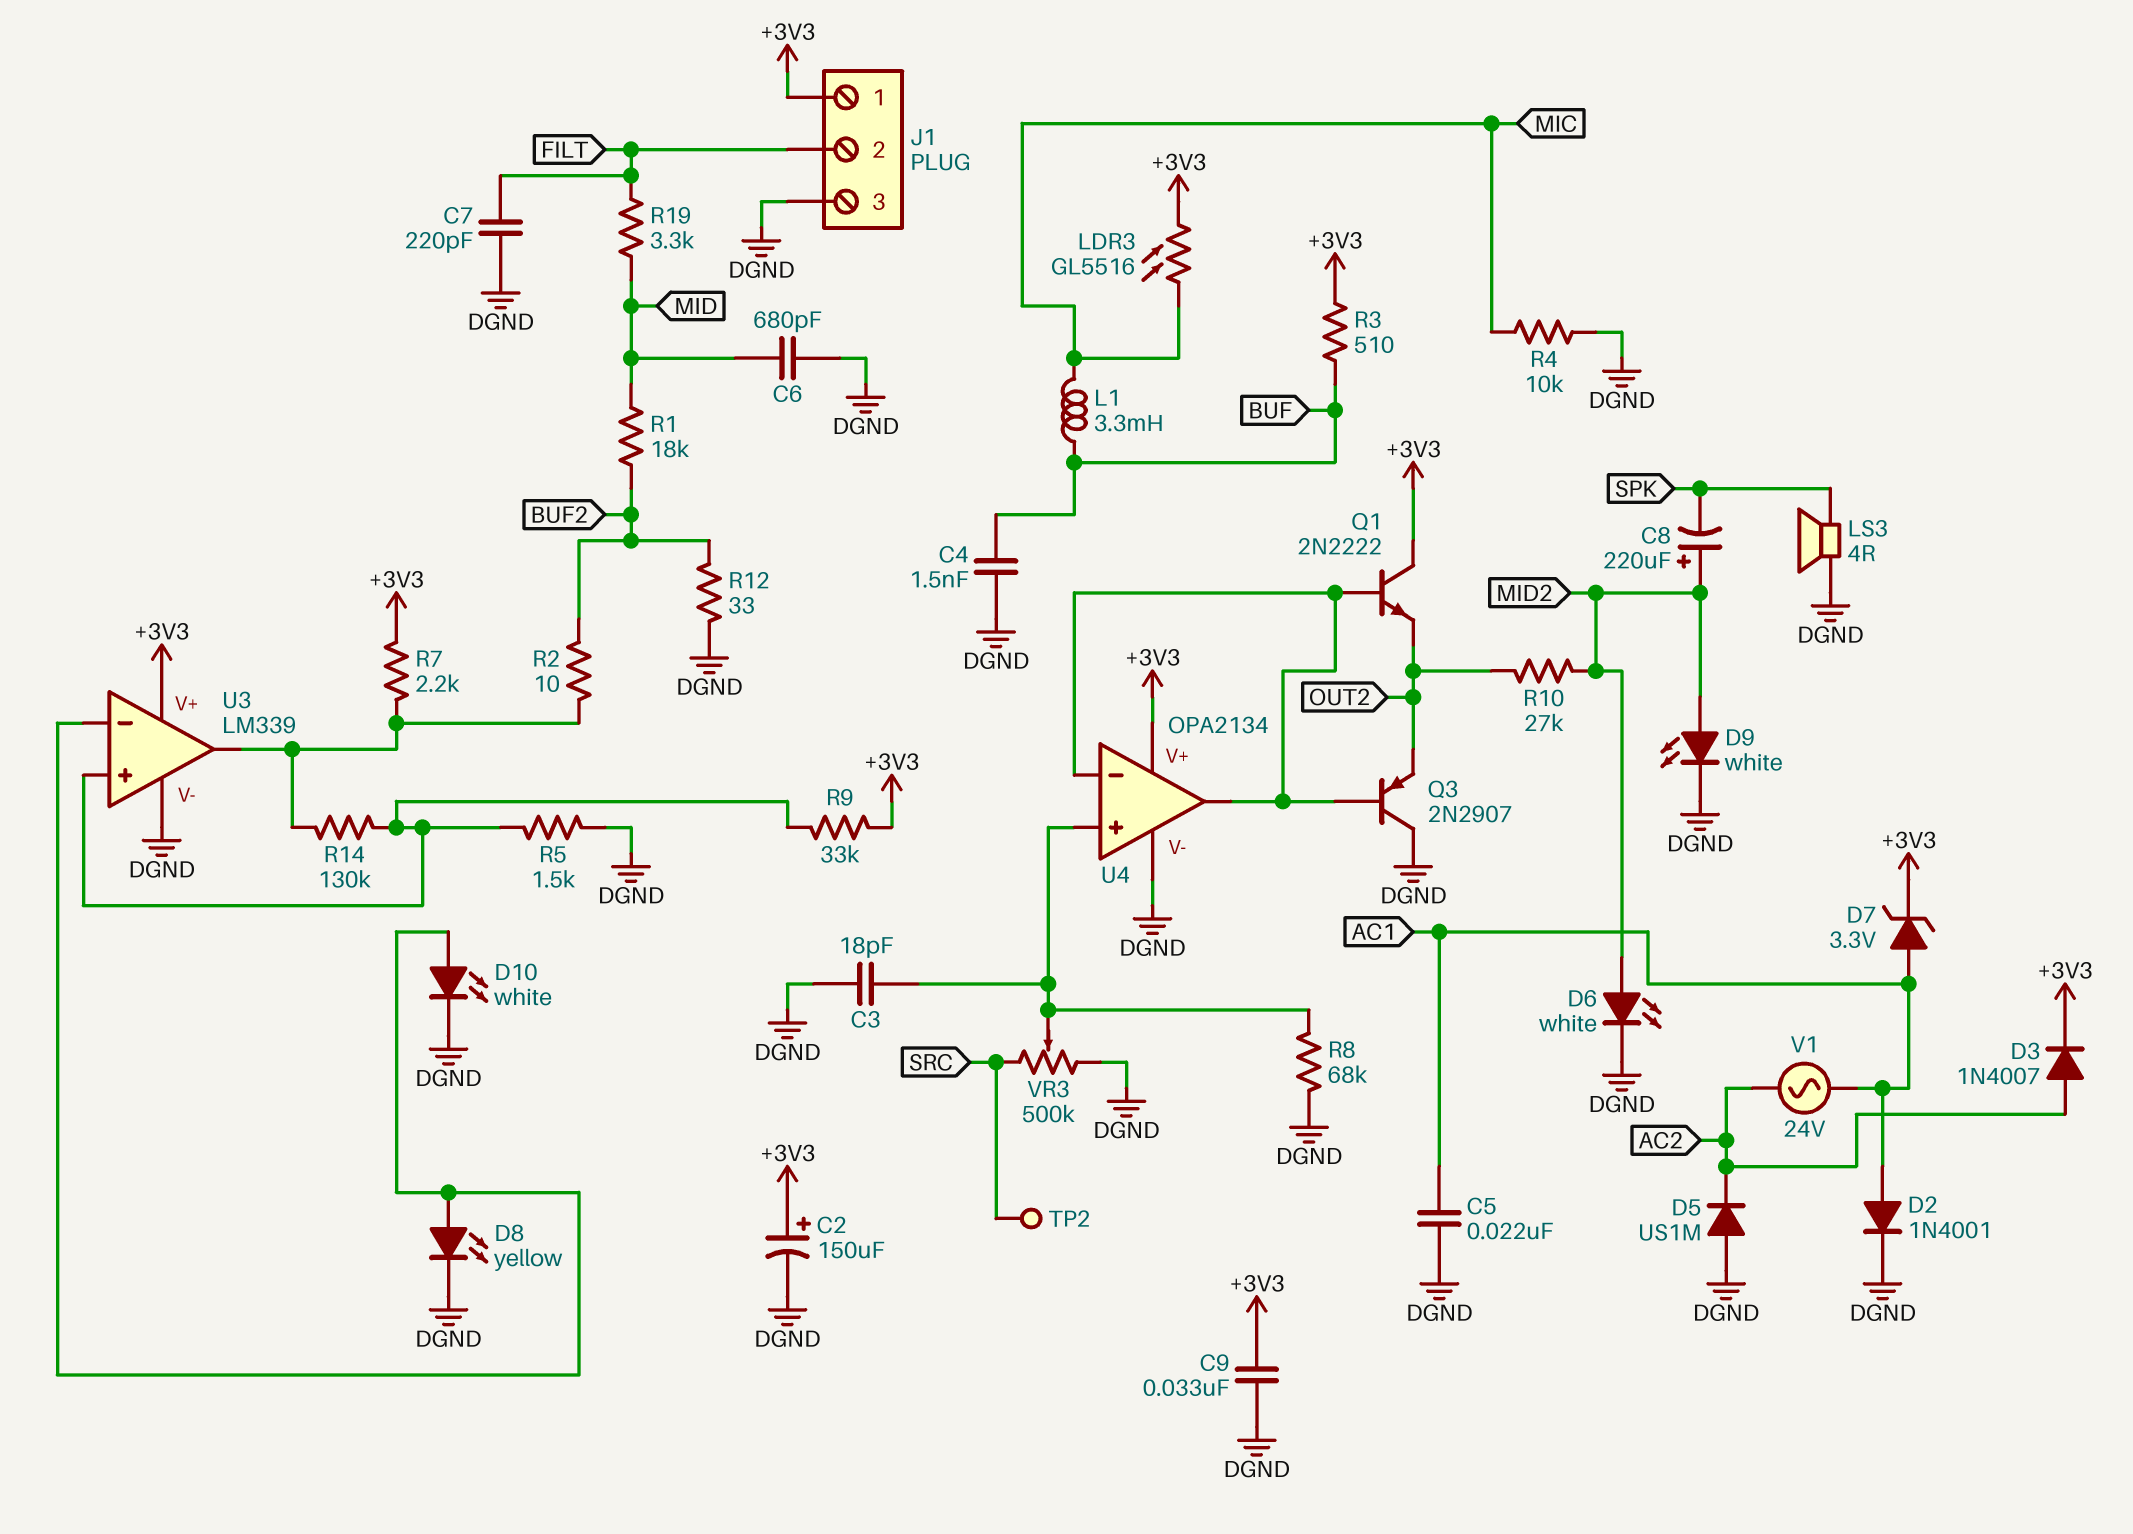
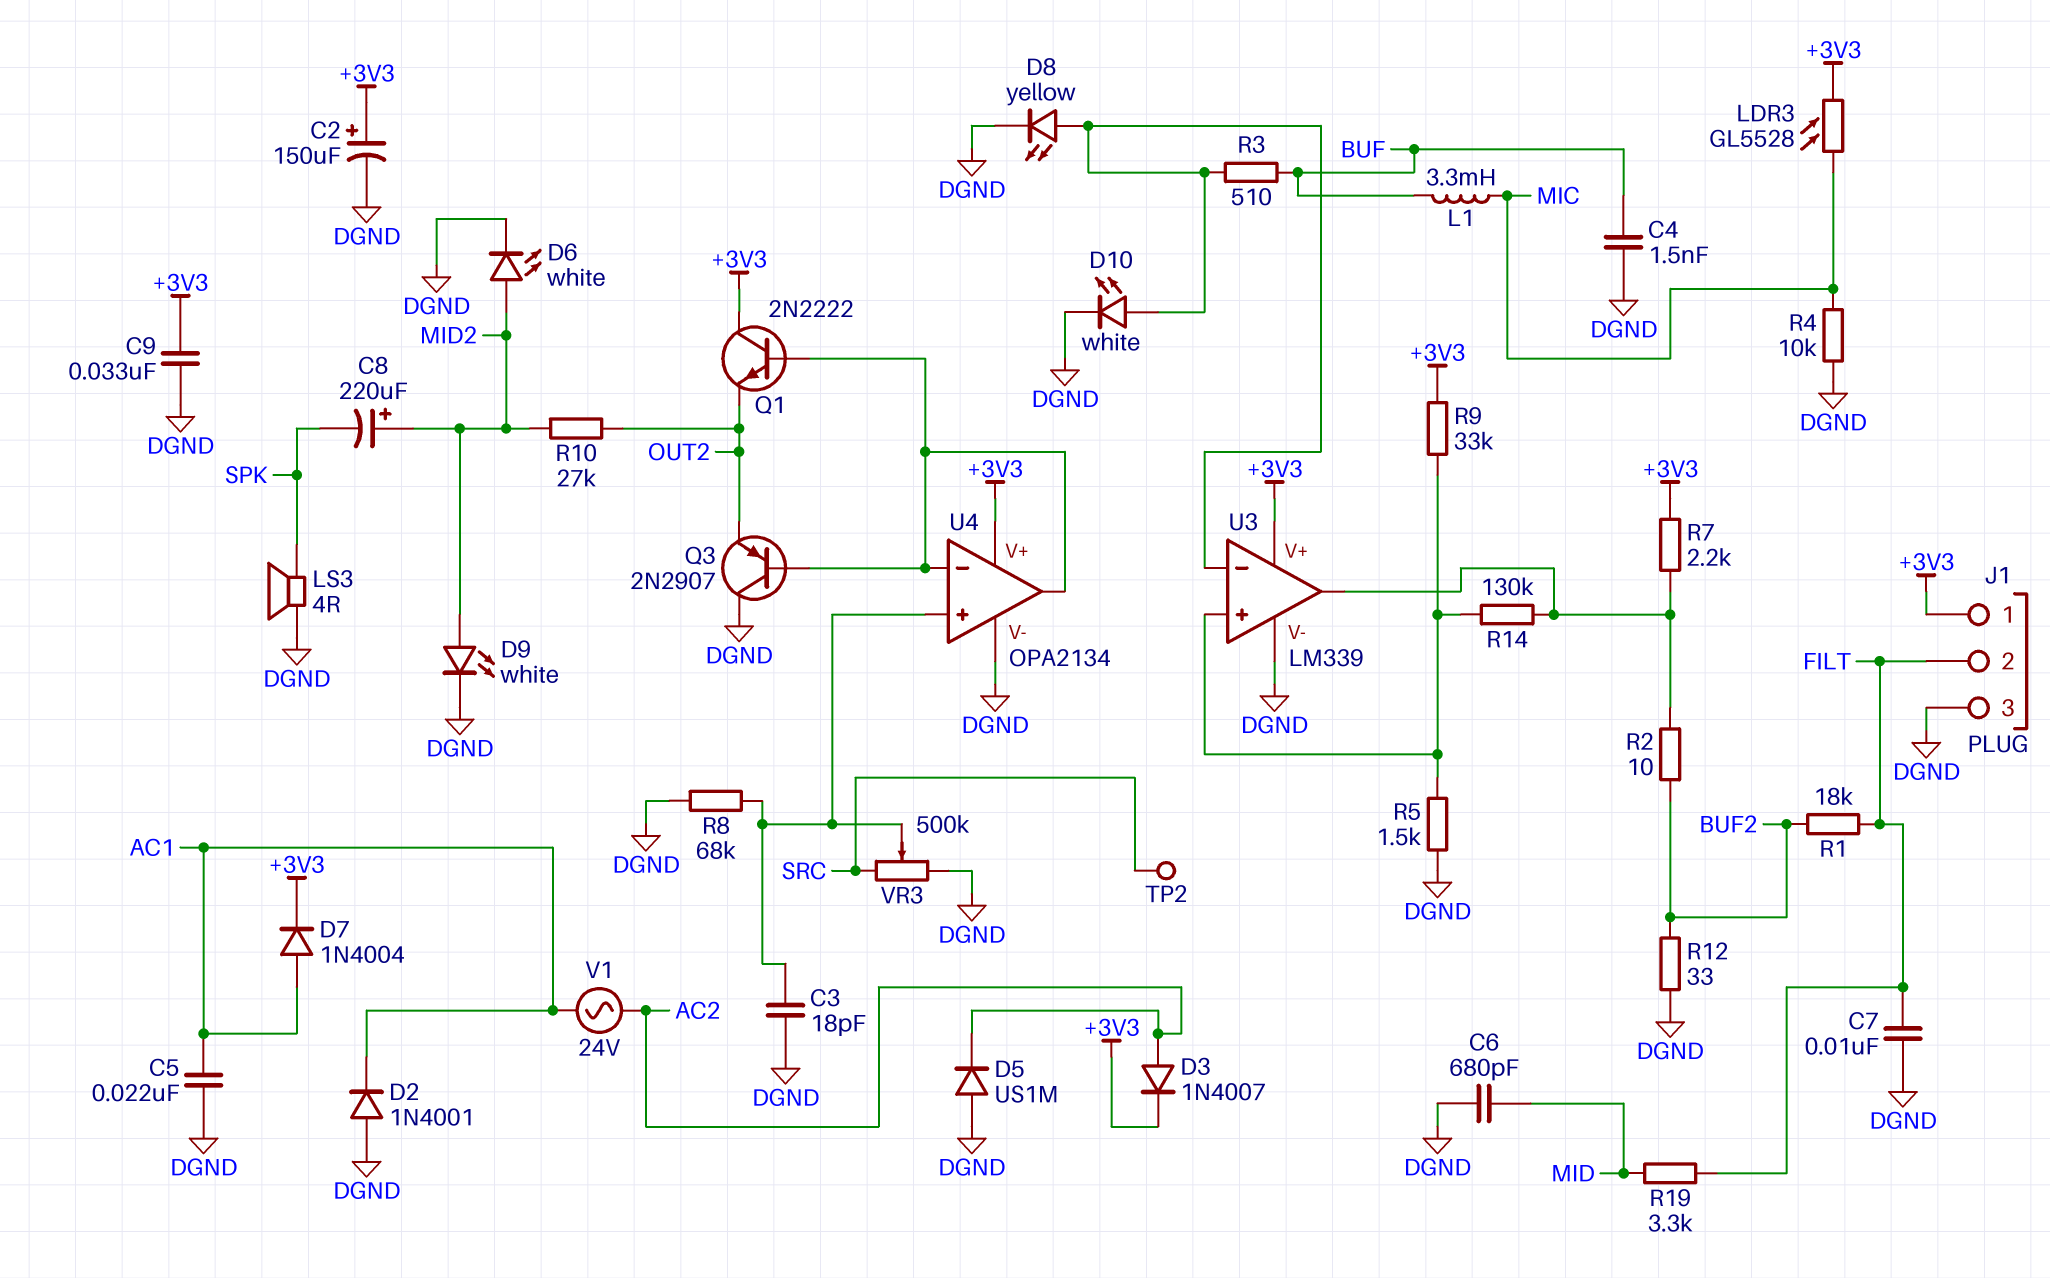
C7: 220pF (DGND, FILT) -> 10nF (DGND, FILT)
D2: diode 1N4001 (A AC1, K DGND) -> diode 1N4001 (A DGND, K AC1)
D7: zener 3.3V (A AC1, K +3V3) -> diode 1N4004 (A AC1, K +3V3)
LDR3: GL5516 (+3V3, MIC) -> GL5528 (+3V3, MIC)
R1: 18k (BUF2, MID) -> 18k (BUF2, FILT)
R3: 510 (+3V3, BUF) -> 510 (BUF, U3/in-)

